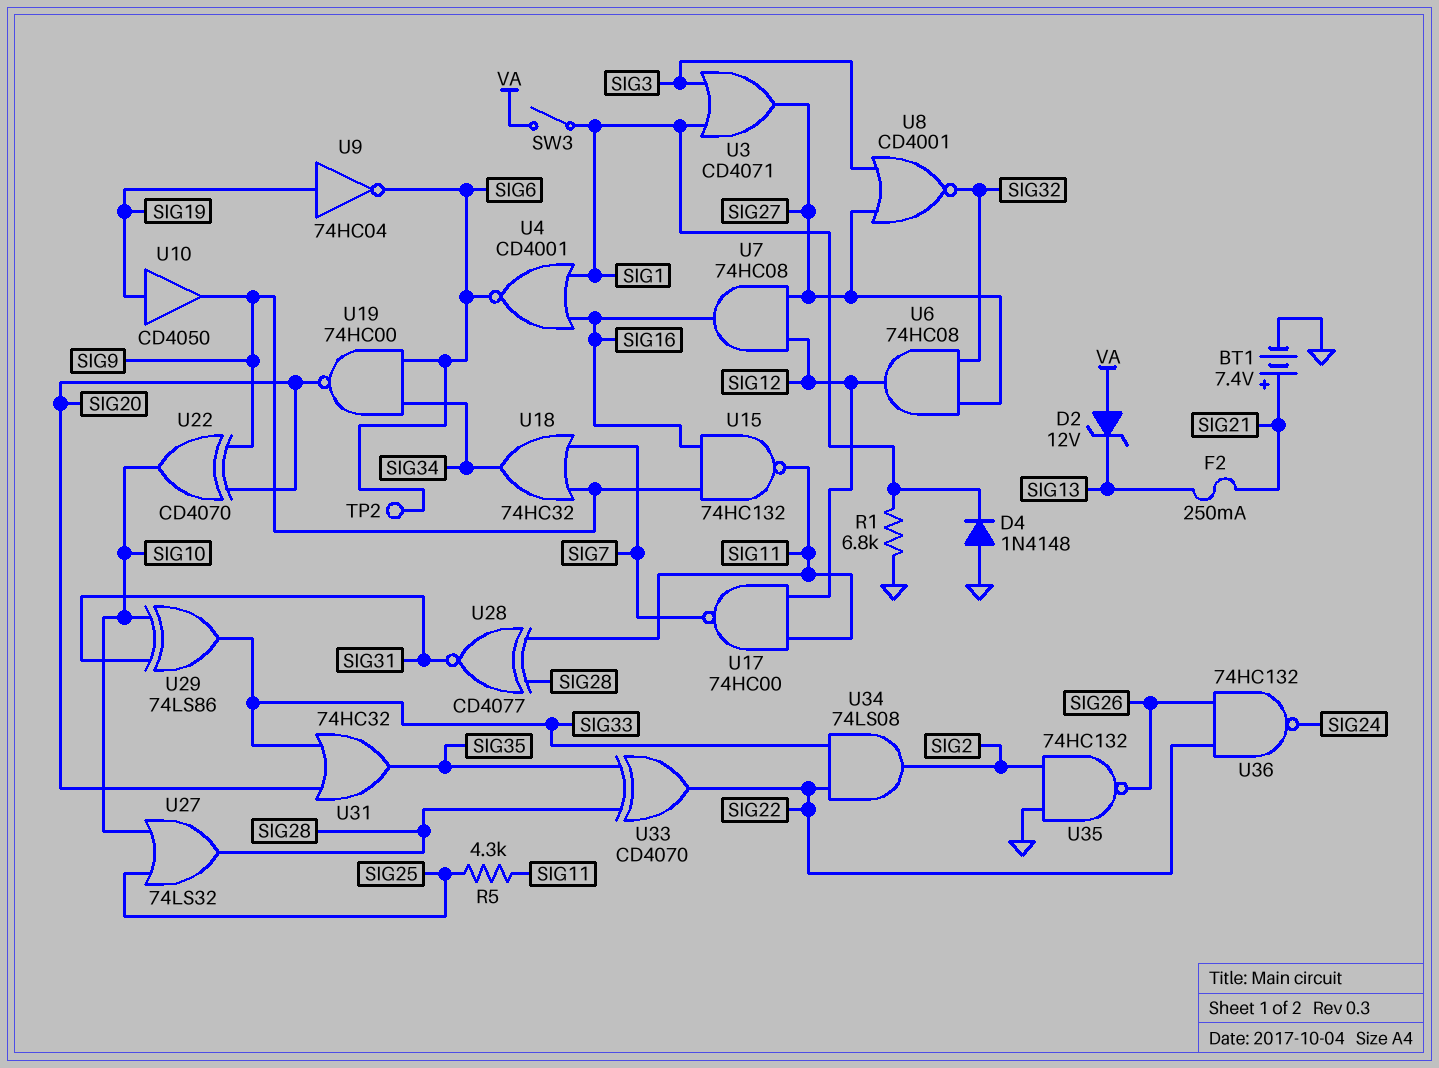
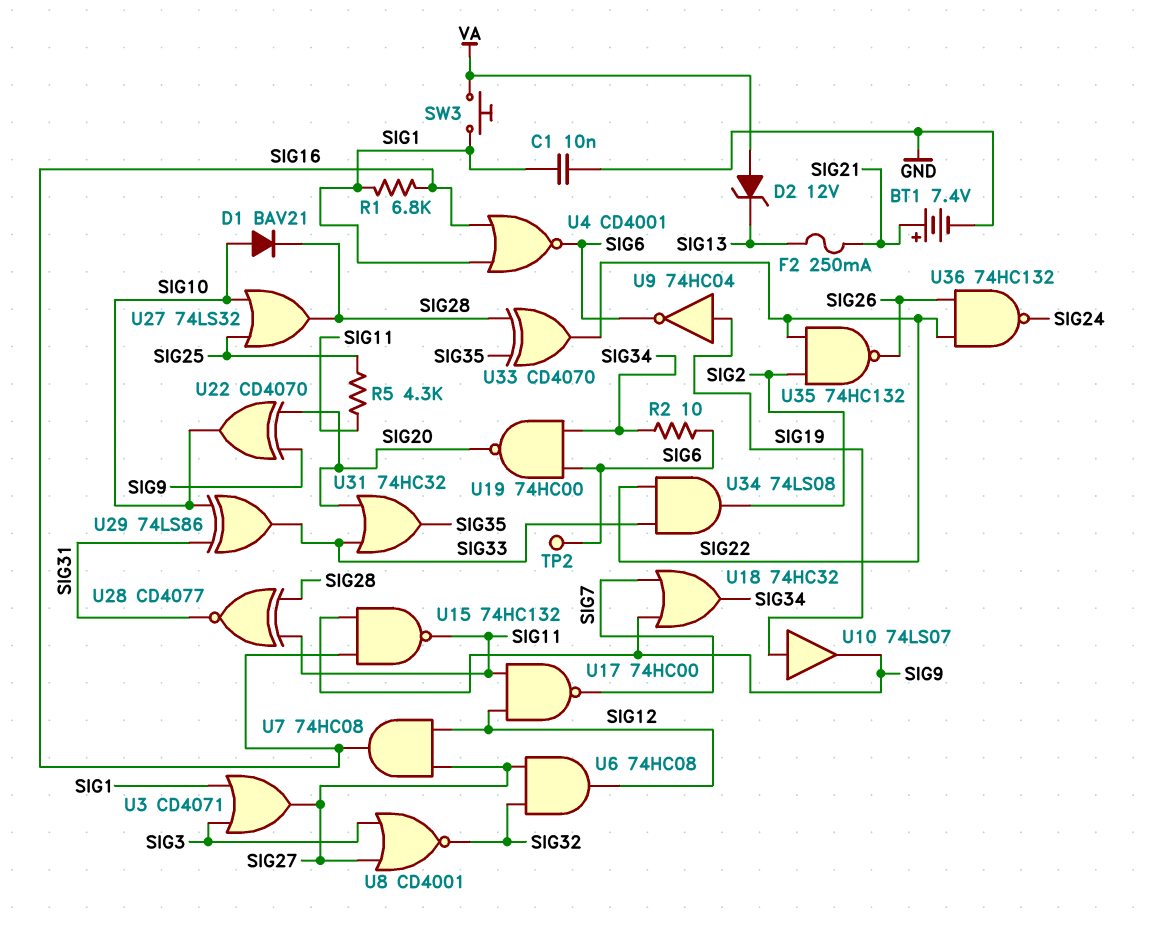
C1: none -> 10nF (GND, SIG1)
D1: none -> diode BAV21 (A SIG10, K SIG28)
D4: diode 1N4148 (A GND, K SIG1) -> none
R1: 6.8k (GND, SIG1) -> 6.8k (SIG1, SIG16)
R2: none -> 10 (SIG6, SIG34)
SW3: switch (SIG1, VA) -> button (SIG1, VA)
U10: buffer CD4050 (in SIG19, out SIG9) -> buffer 74LS07 (in SIG19, out SIG9)
U35: NAND 74HC132 (in GND, in SIG2, out SIG26) -> NAND 74HC132 (in SIG2, in SIG22, out SIG26)

